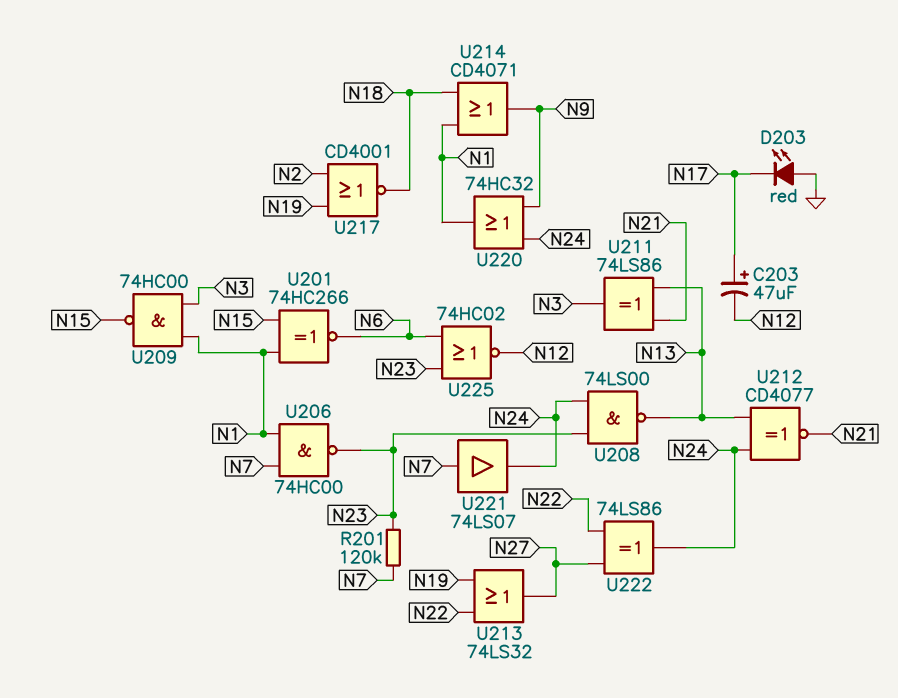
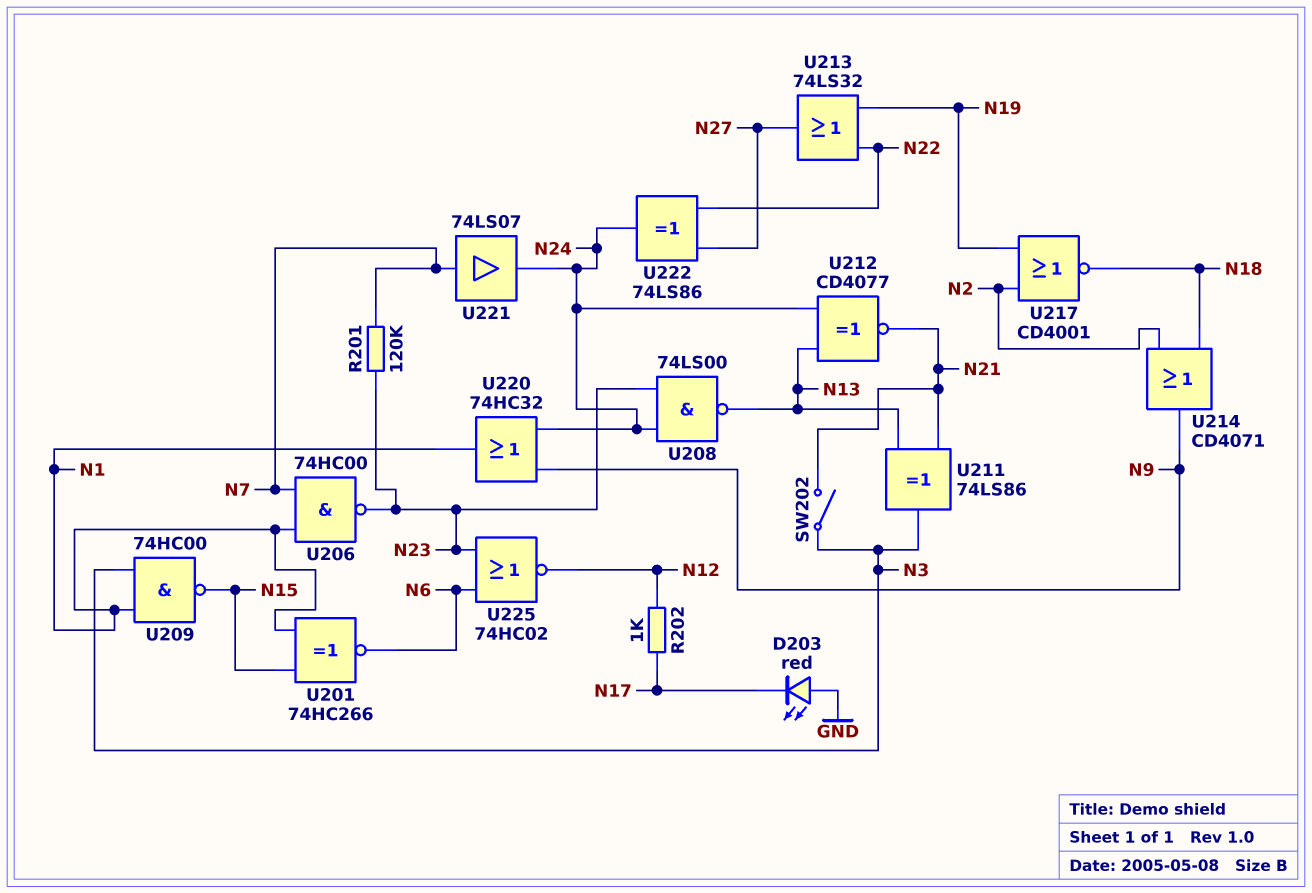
C203: 47uF (plus N17, minus N12) -> none
R202: none -> 1k (N12, N17)
SW202: none -> switch (N3, N21)
U214: OR CD4071 (in N1, in N18, out N9) -> OR CD4071 (in N2, in N18, out N9)

